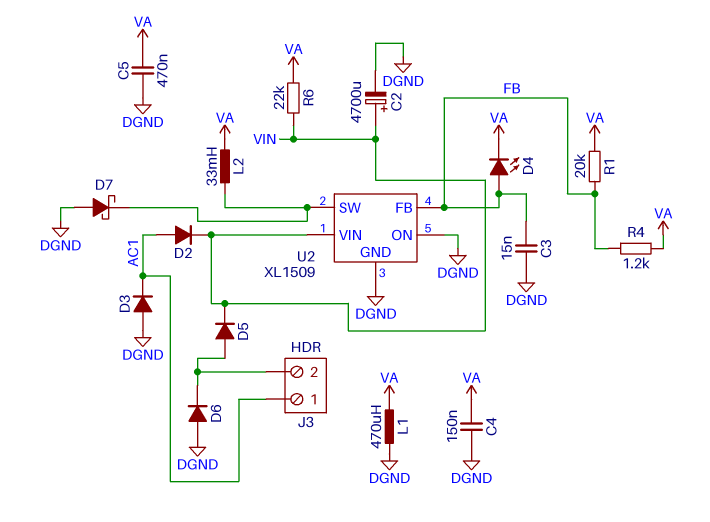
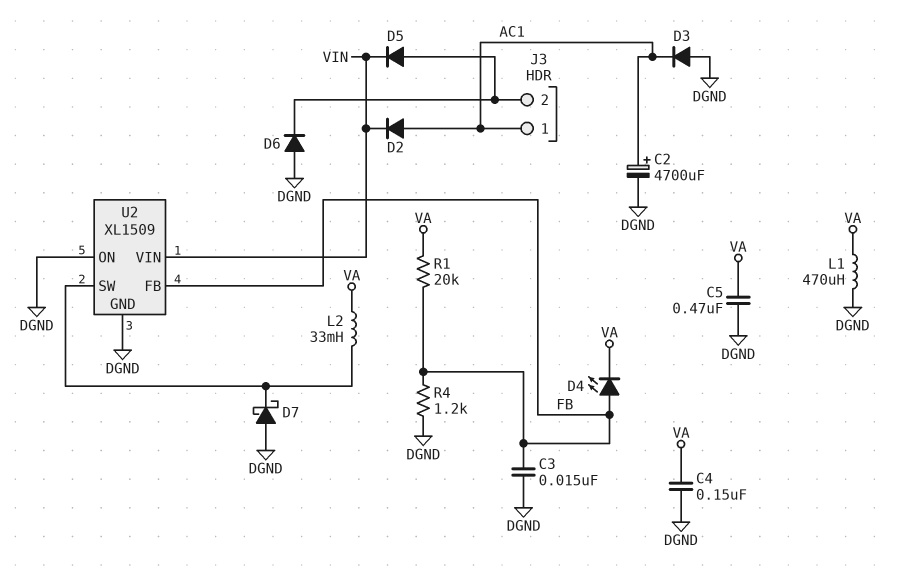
C2: 4700uF (plus VIN, minus DGND) -> 4700uF (plus AC1, minus DGND)
R4: 1.2k (FB, VA) -> 1.2k (DGND, FB)
R6: 22k (VA, VIN) -> none

